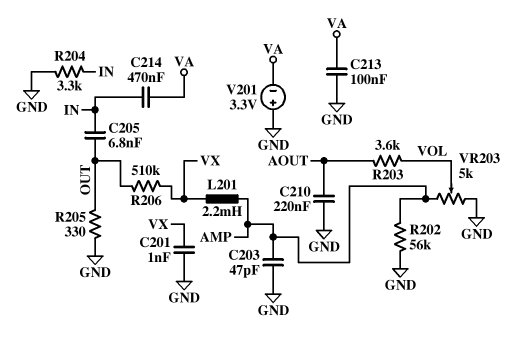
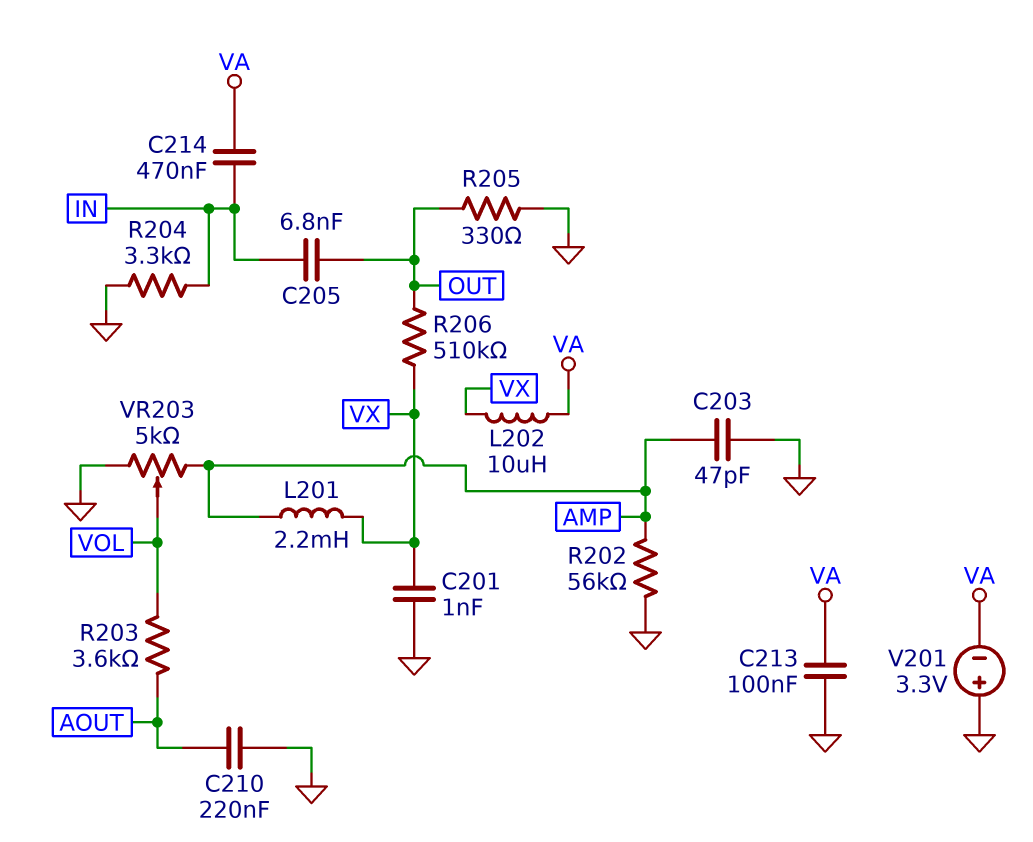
L202: none -> 10uH (VA, VX)

